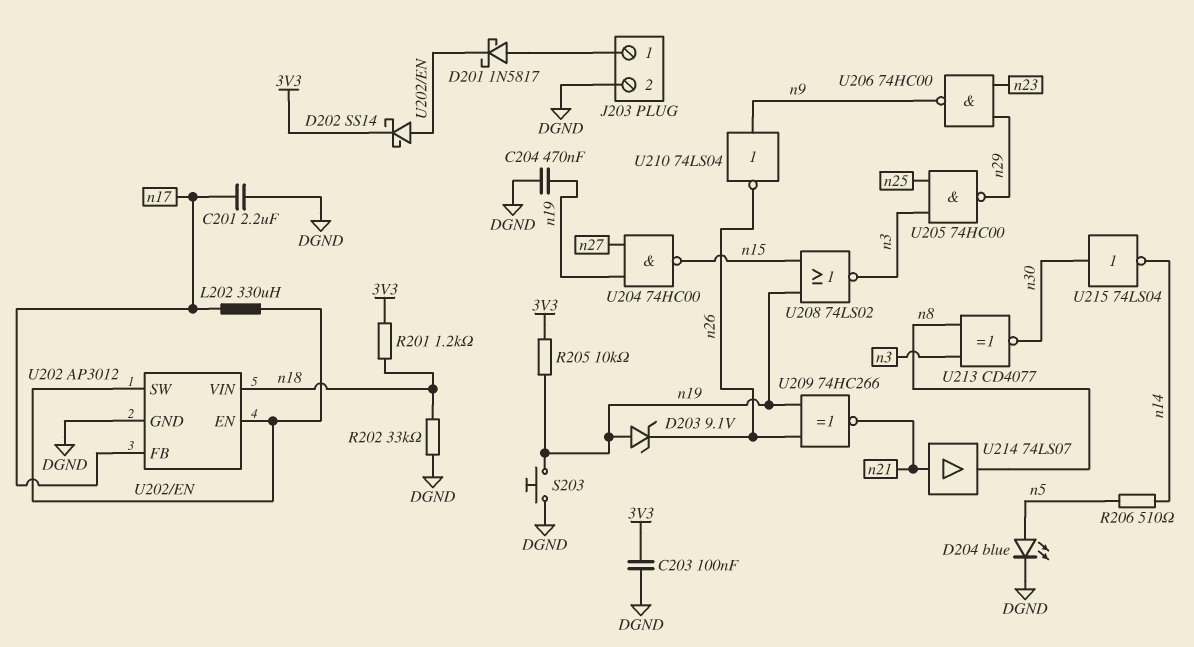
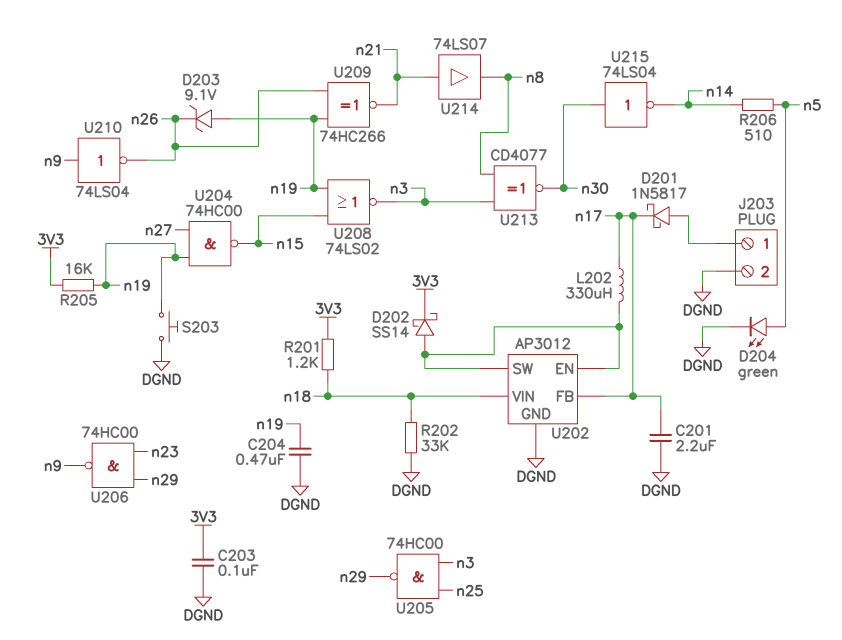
D201: schottky 1N5817 (A J203/1, K U202/EN) -> schottky 1N5817 (A J203/1, K n17)
D204: LED blue (A n5, K DGND) -> LED green (A n5, K DGND)
R205: 10k (3V3, n19) -> 16k (3V3, n19)

